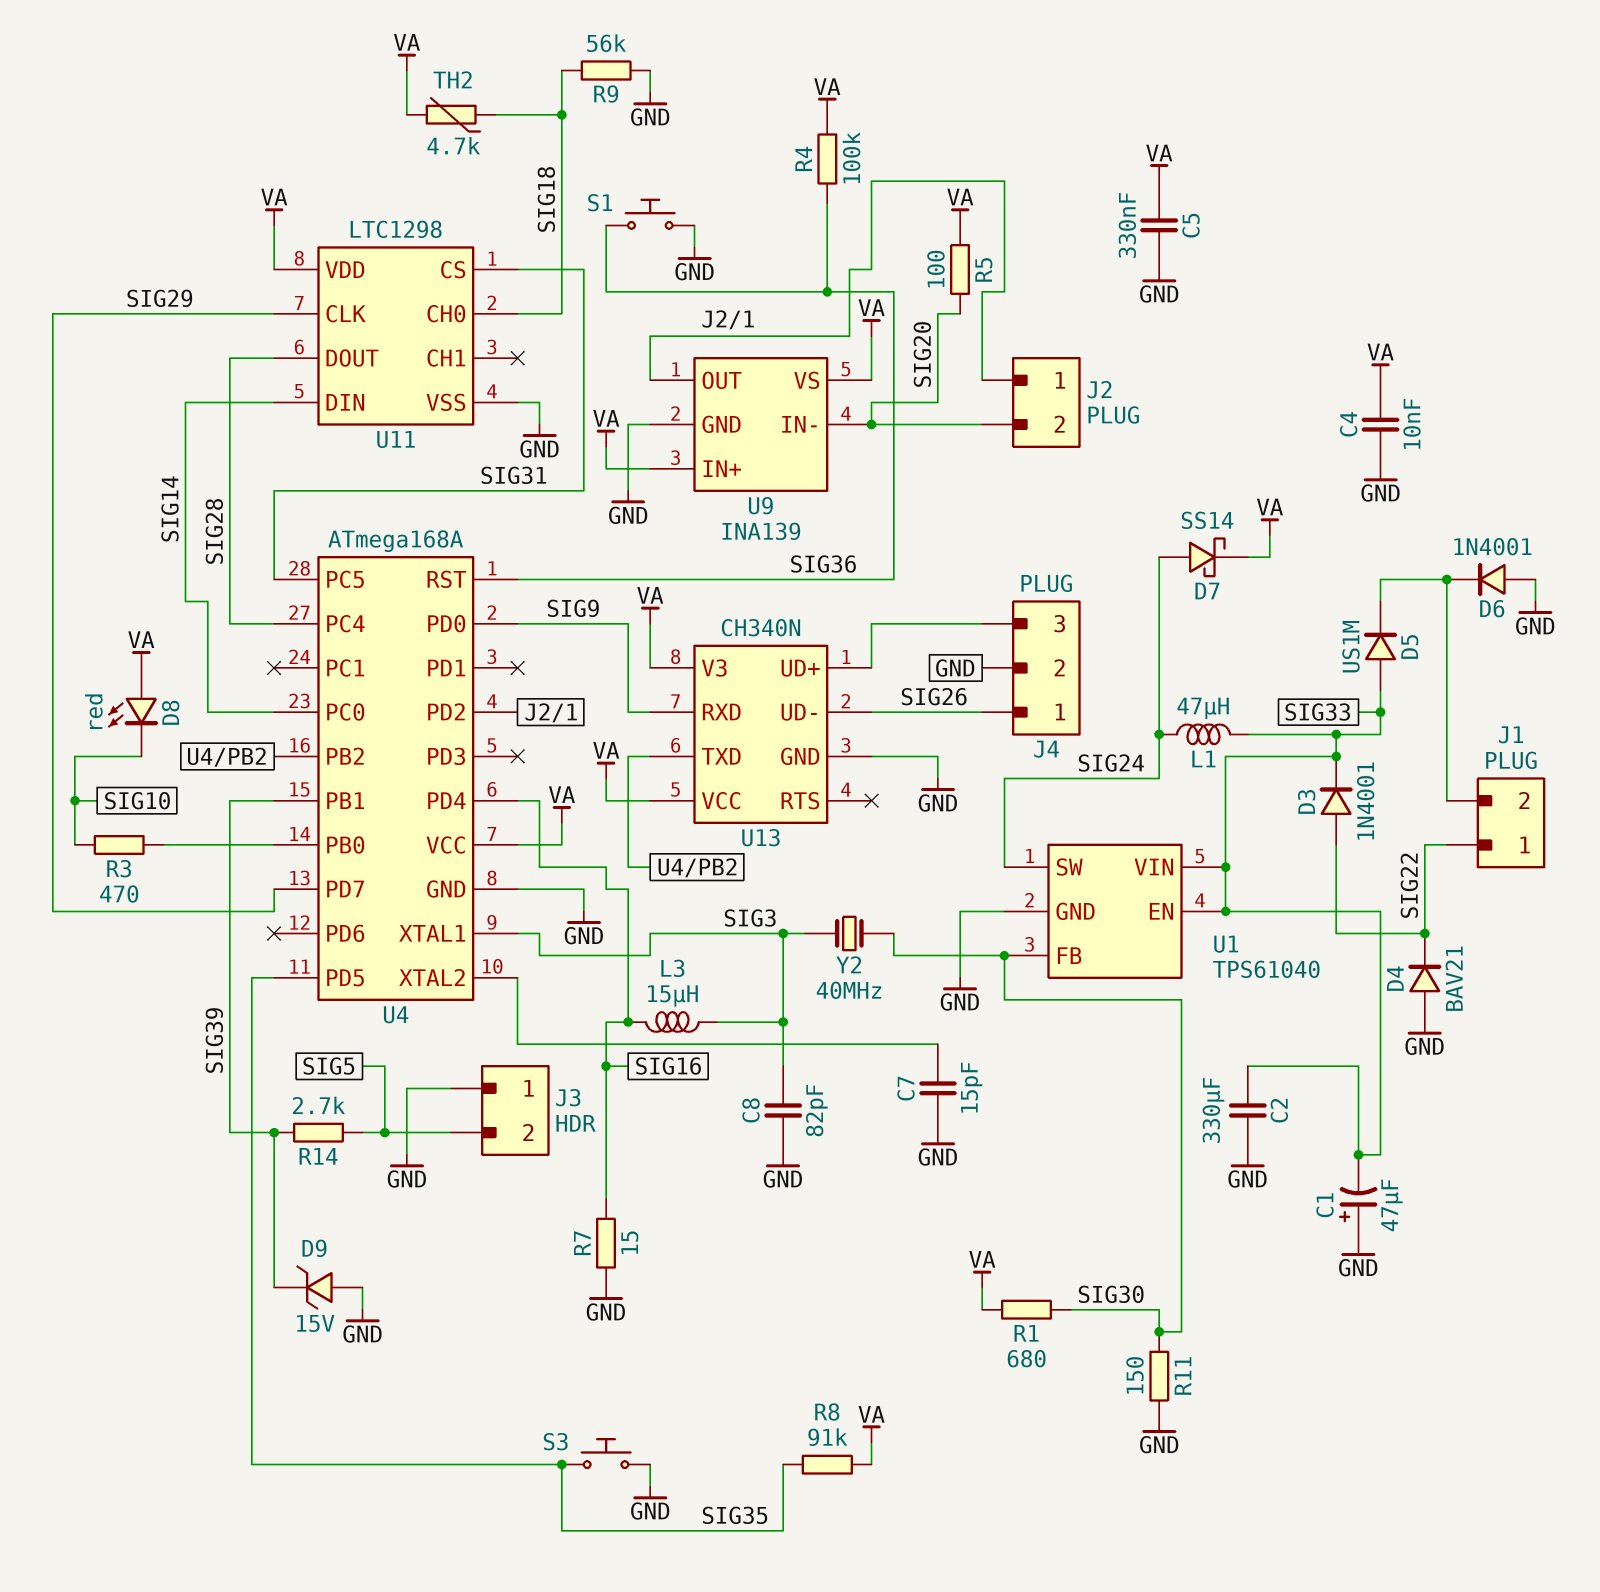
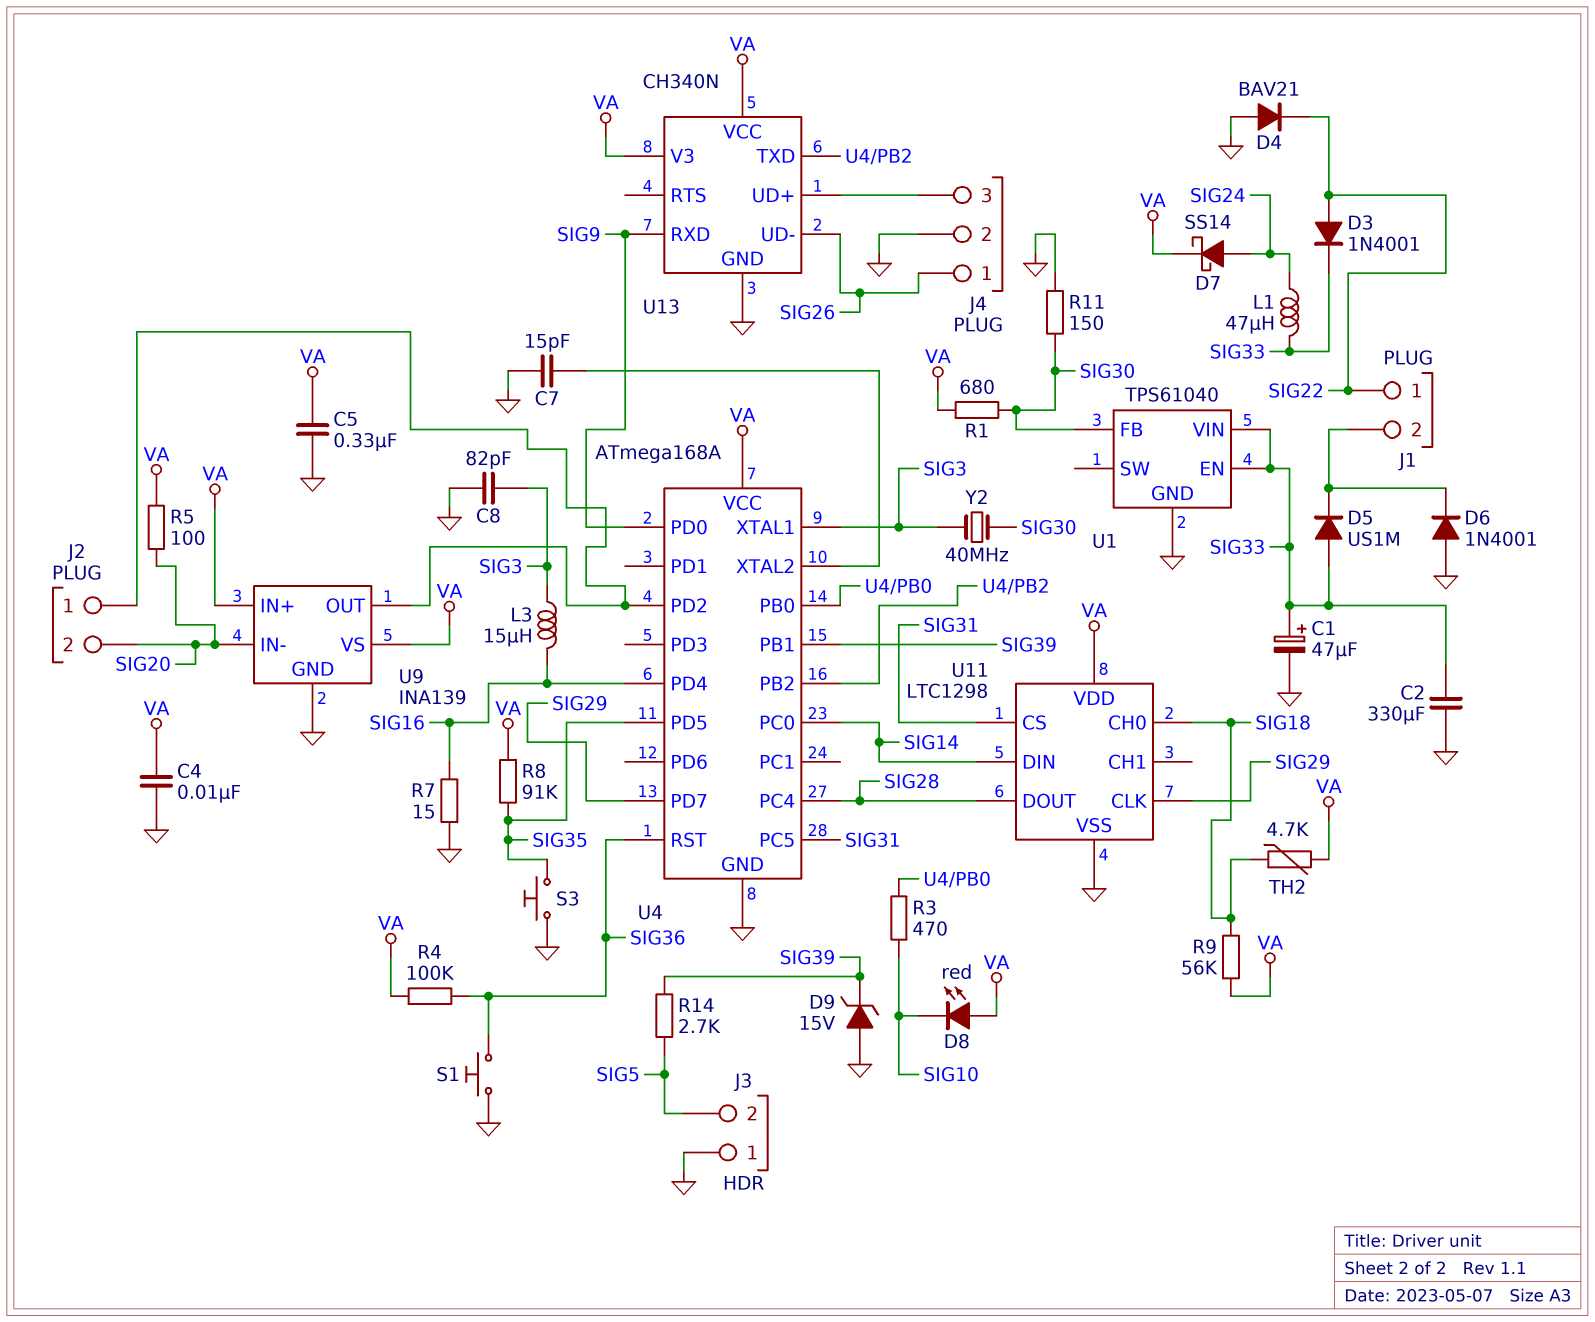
C1: 47uF (plus GND, minus SIG33) -> 47uF (plus SIG33, minus GND)
R9: 56k (GND, SIG18) -> 56k (SIG18, VA)
U1 pin SW: SIG24 -> none

